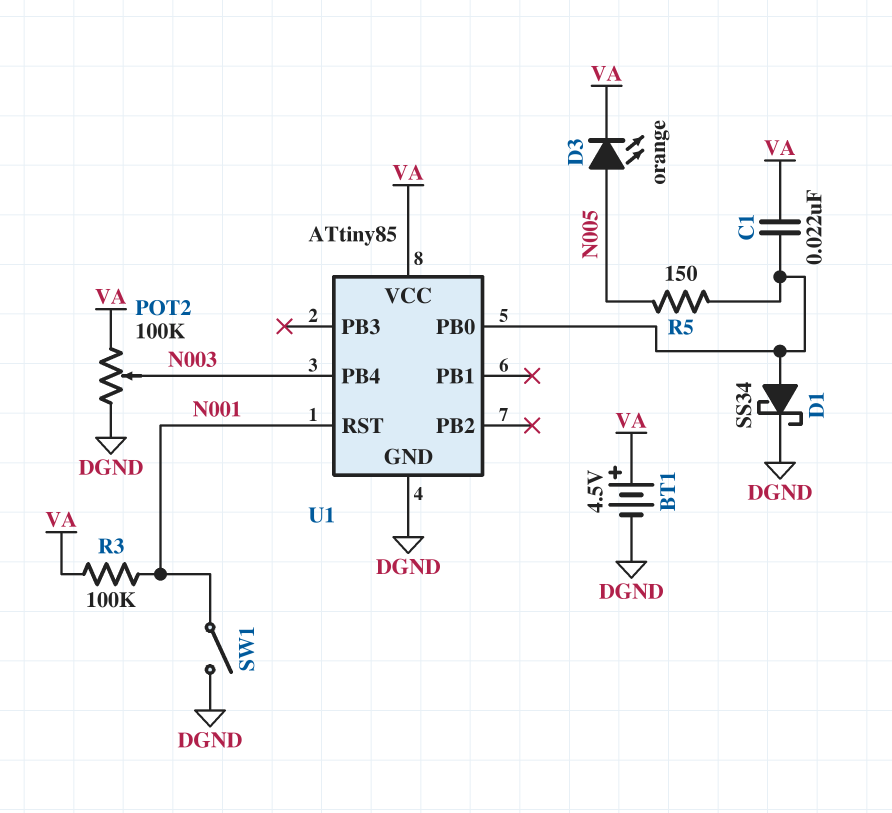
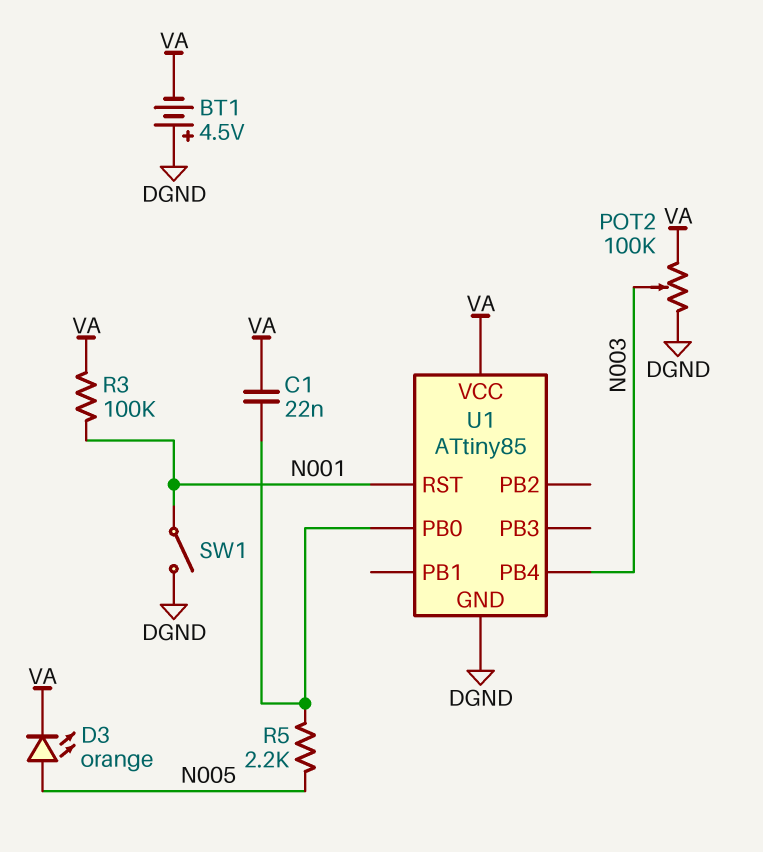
BT1: 4.5V (plus VA, minus DGND) -> 4.5V (plus DGND, minus VA)
D1: schottky SS34 (A U1/PB0, K DGND) -> none
R5: 150 (N005, U1/PB0) -> 2.2k (N005, U1/PB0)

